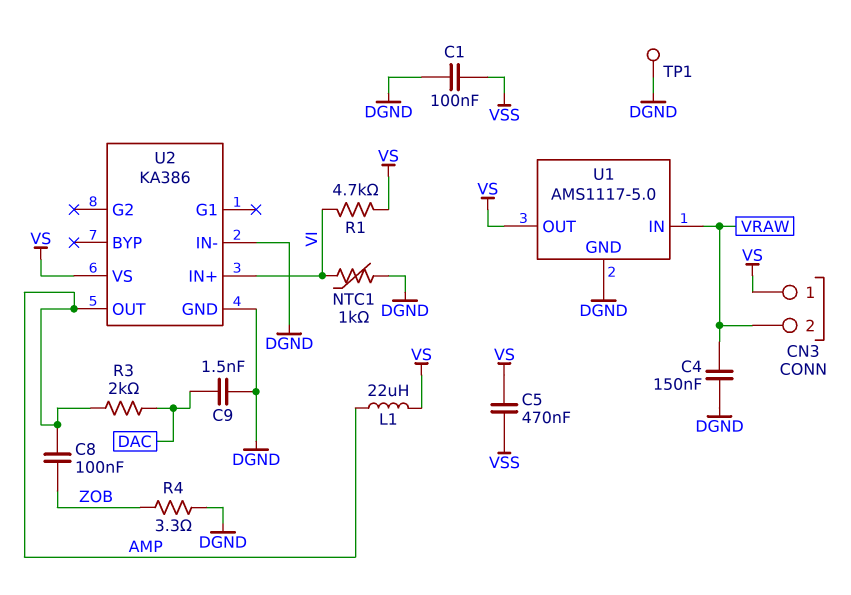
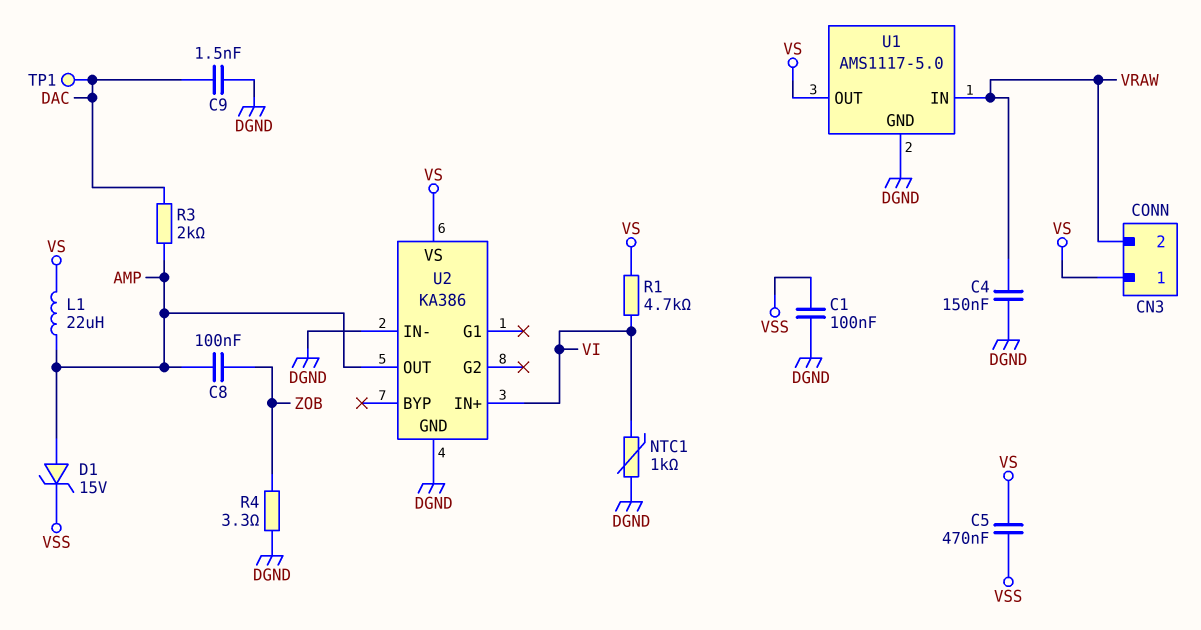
D1: none -> zener 15V (A AMP, K VSS)
TP1: test point (DGND) -> test point (DAC)

